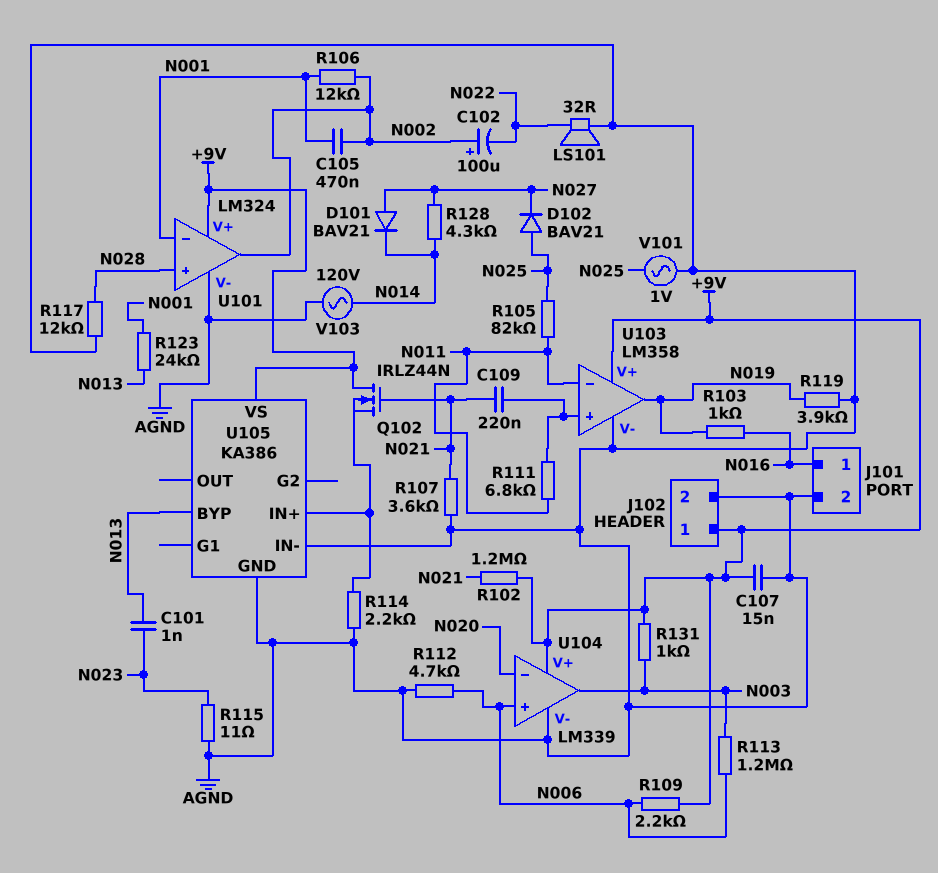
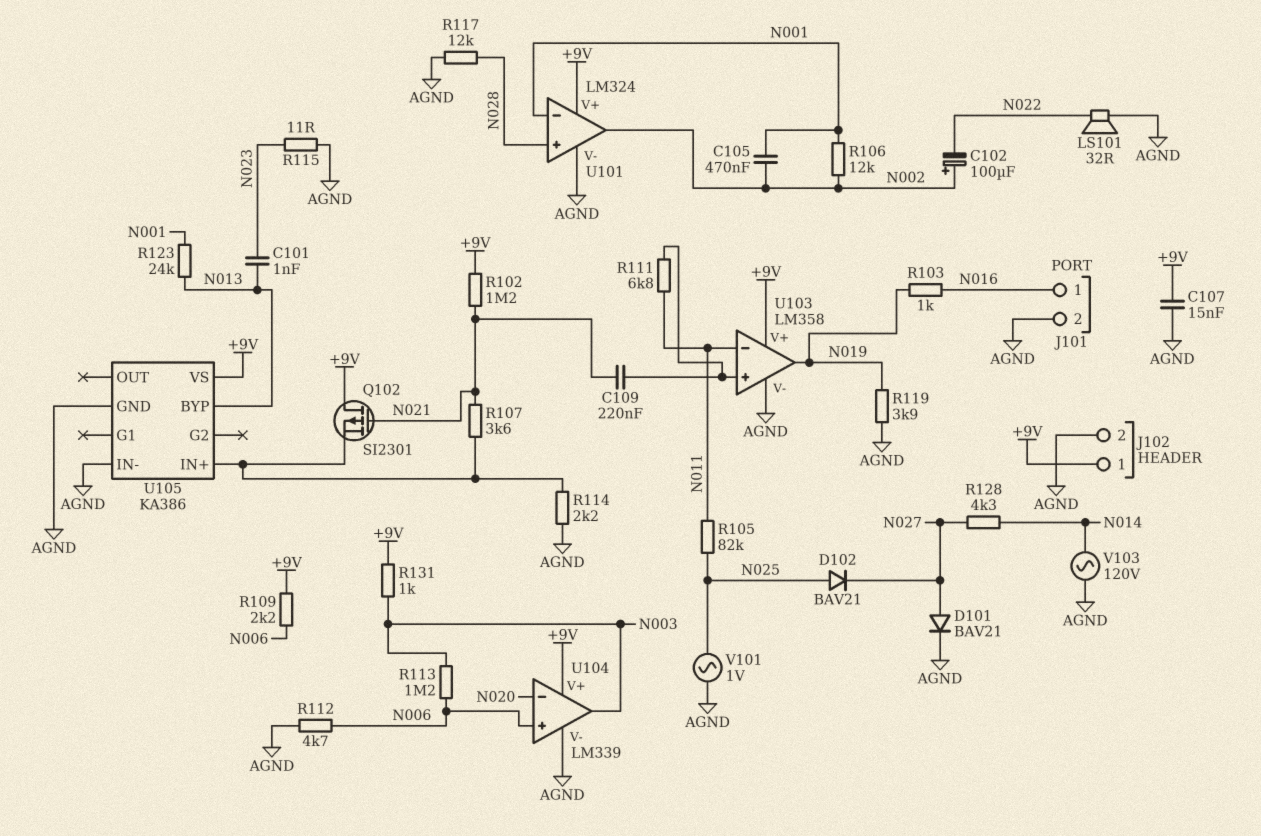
D101: diode BAV21 (A N027, K N014) -> diode BAV21 (A N027, K AGND)
Q102: NMOS IRLZ44N (G N021, D +9V, S U105/IN+) -> PMOS SI2301 (G N021, D +9V, S U105/IN+)
R107: 3.6k (AGND, N021) -> 3.6k (N021, U105/IN+)

